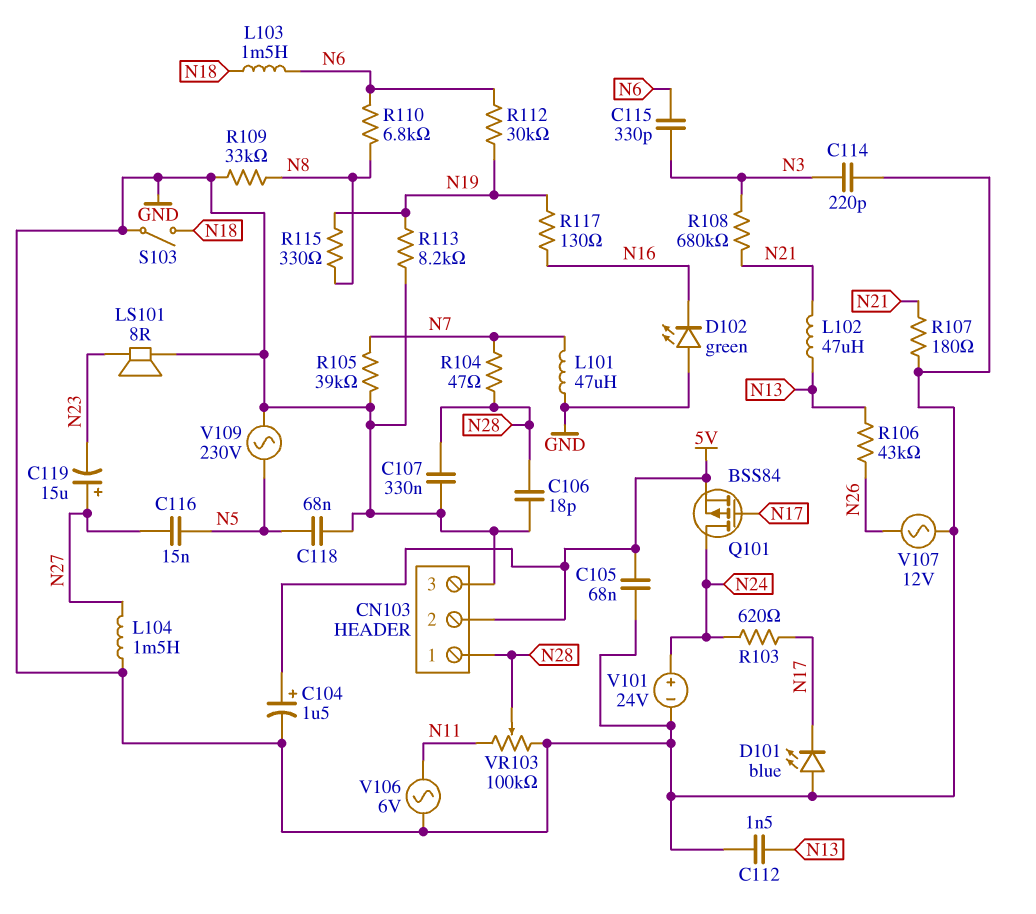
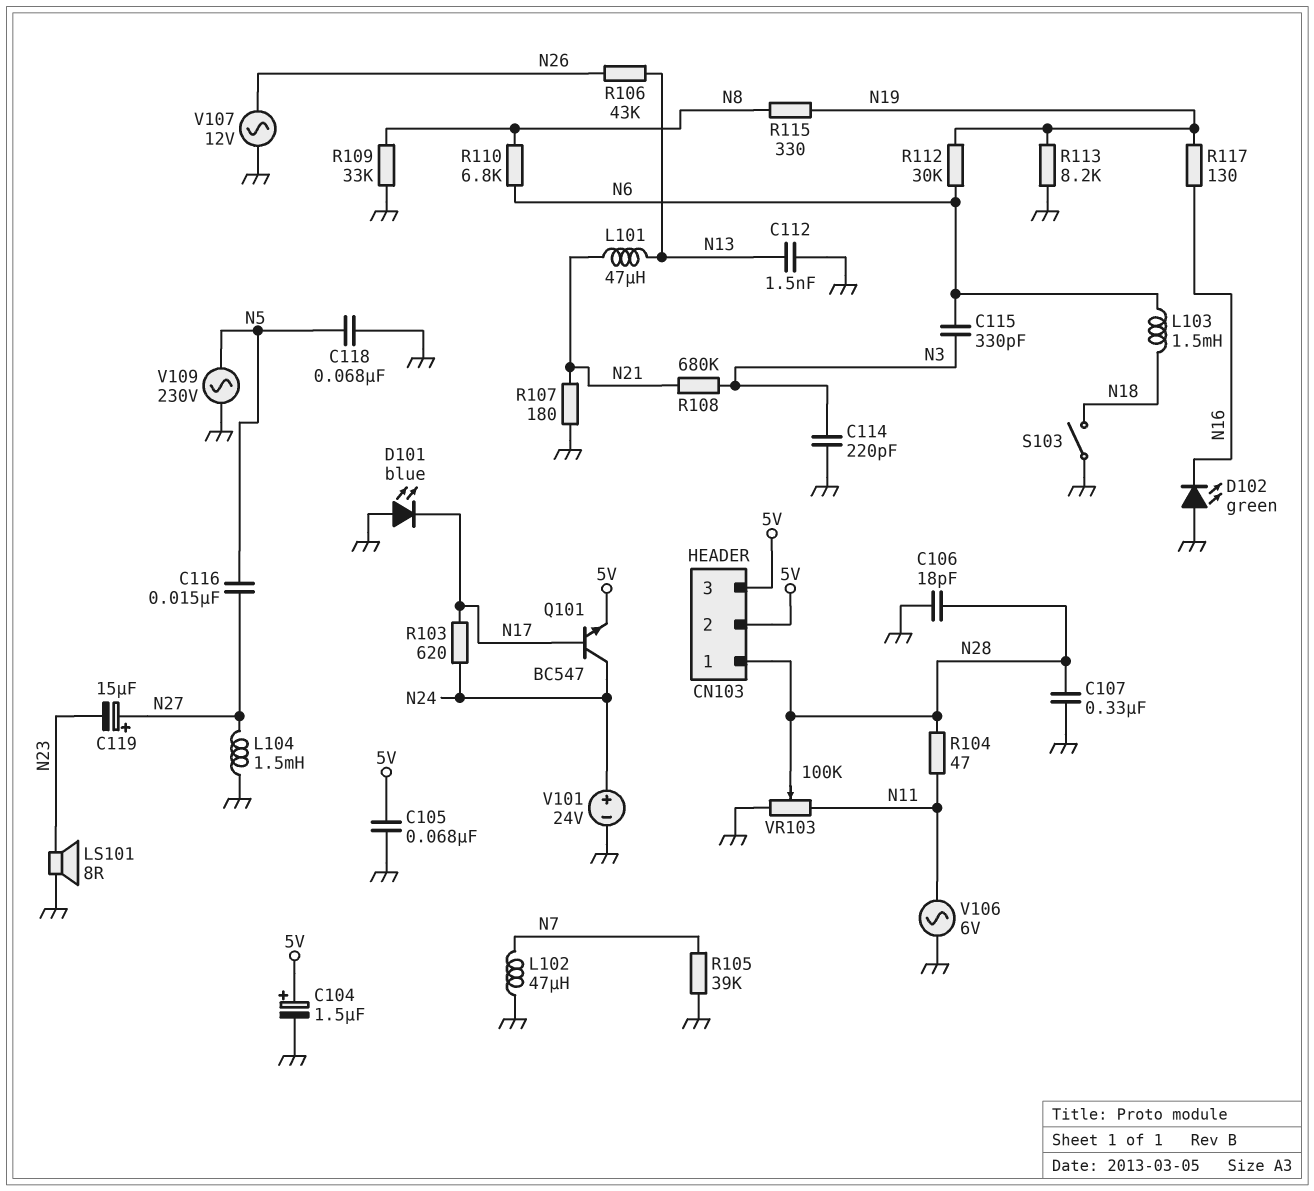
CN103 pin 3: GND -> 5V
L101: 47uH (GND, N7) -> 47uH (N13, N21)
L102: 47uH (N13, N21) -> 47uH (GND, N7)
Q101: PMOS BSS84 (G N17, D N24, S 5V) -> NPN BC547 (B N17, C N24, E 5V)
R104: 47 (N7, N28) -> 47 (N11, N28)

